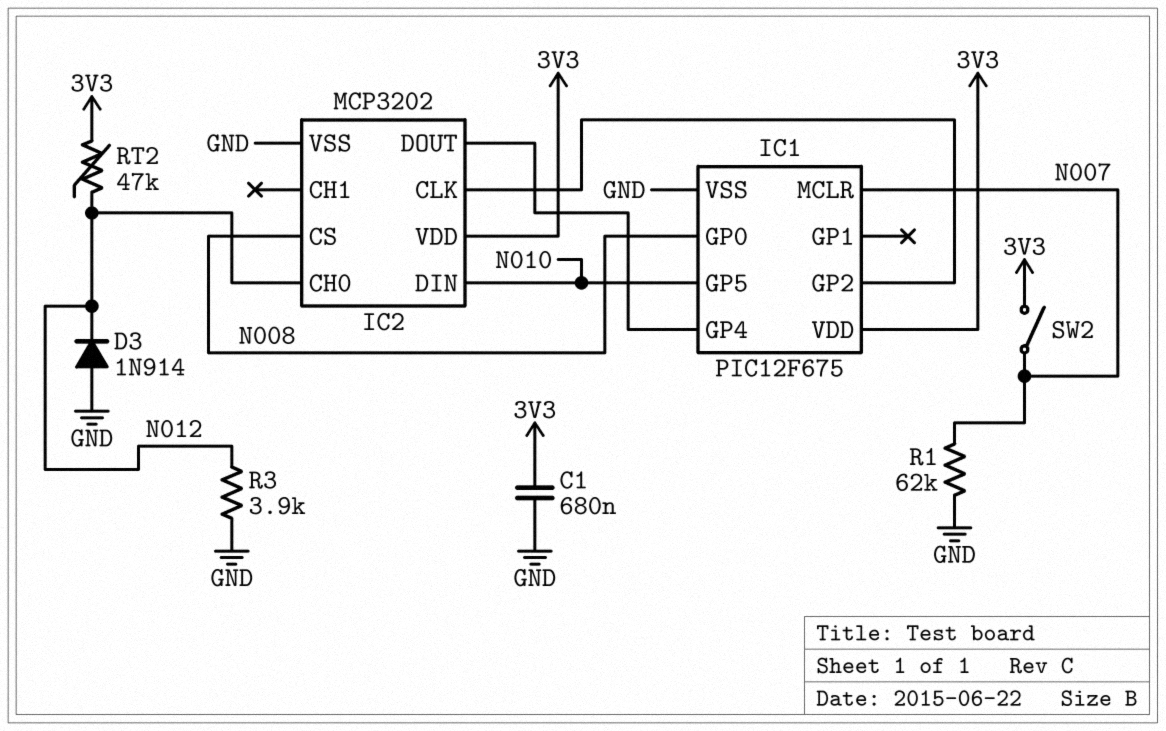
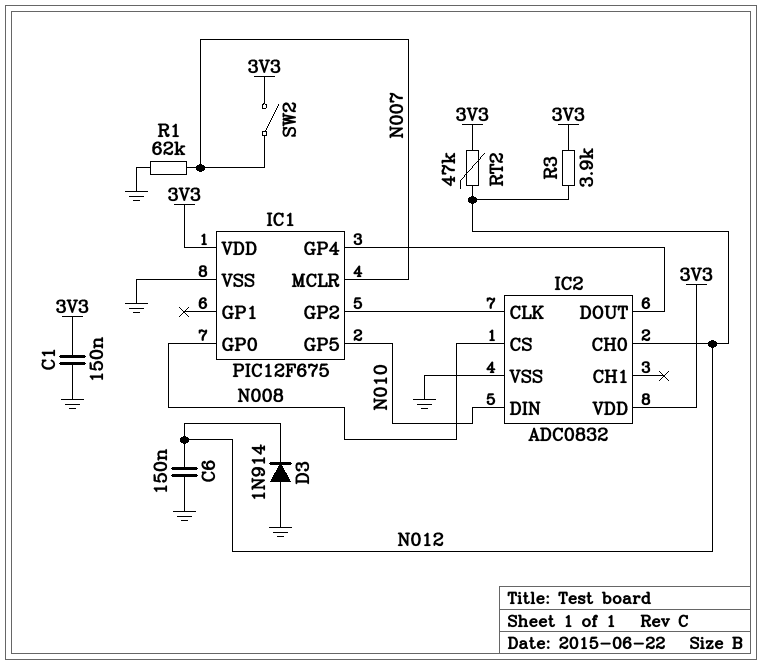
C1: 680nF (3V3, GND) -> 150nF (3V3, GND)
C6: none -> 150nF (GND, N012)
IC2: MCP3202 -> ADC0832
R3: 3.9k (GND, N012) -> 3.9k (3V3, N012)

